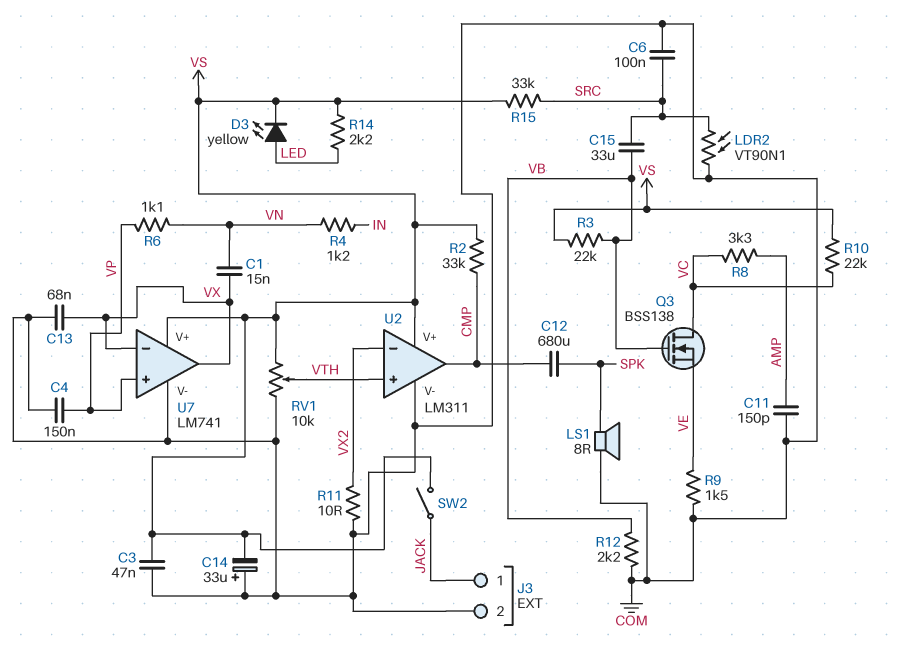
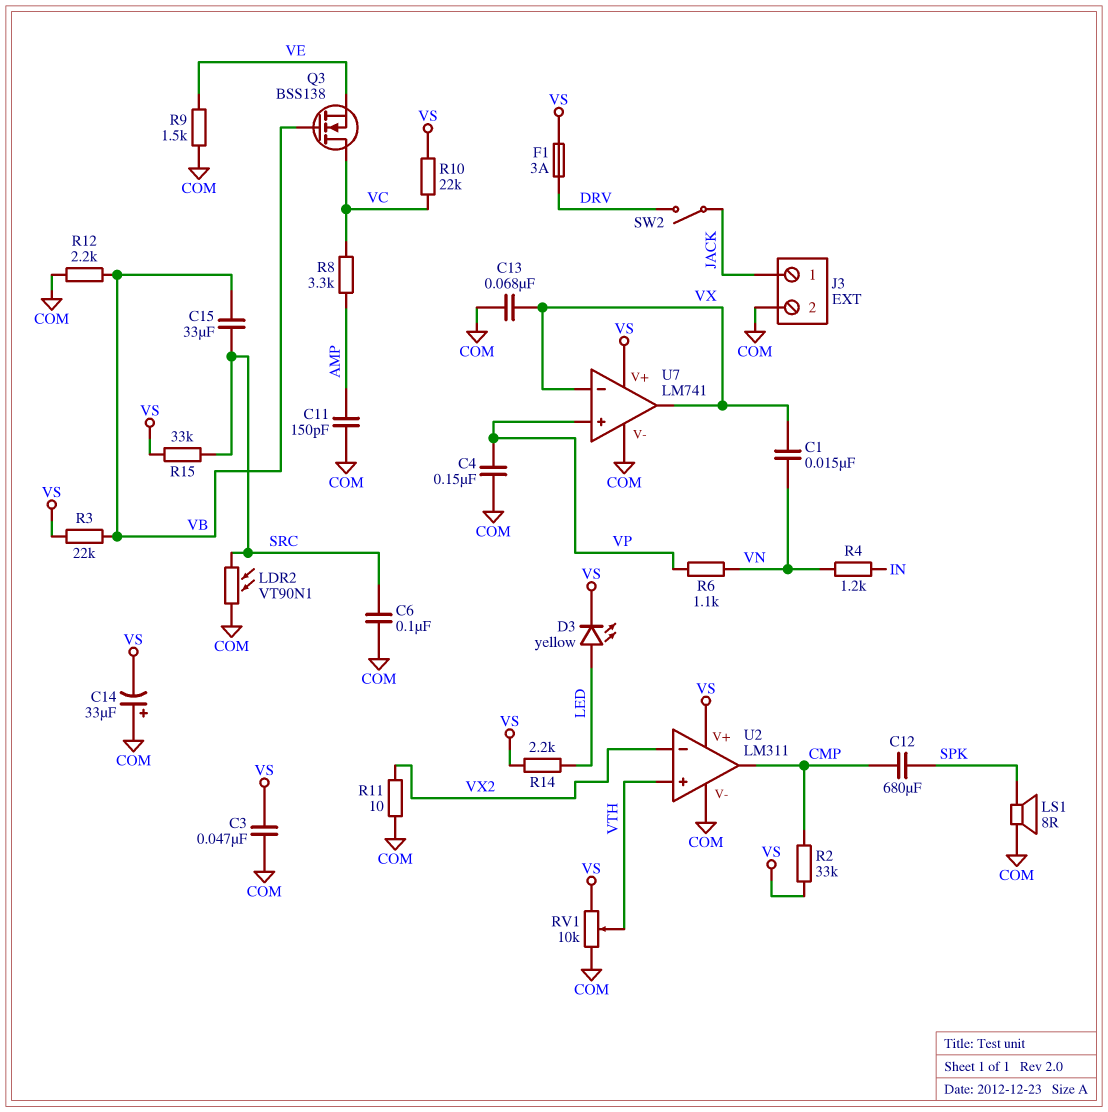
F1: none -> 3A (DRV, VS)
SW2: switch (JACK, VS) -> switch (DRV, JACK)

